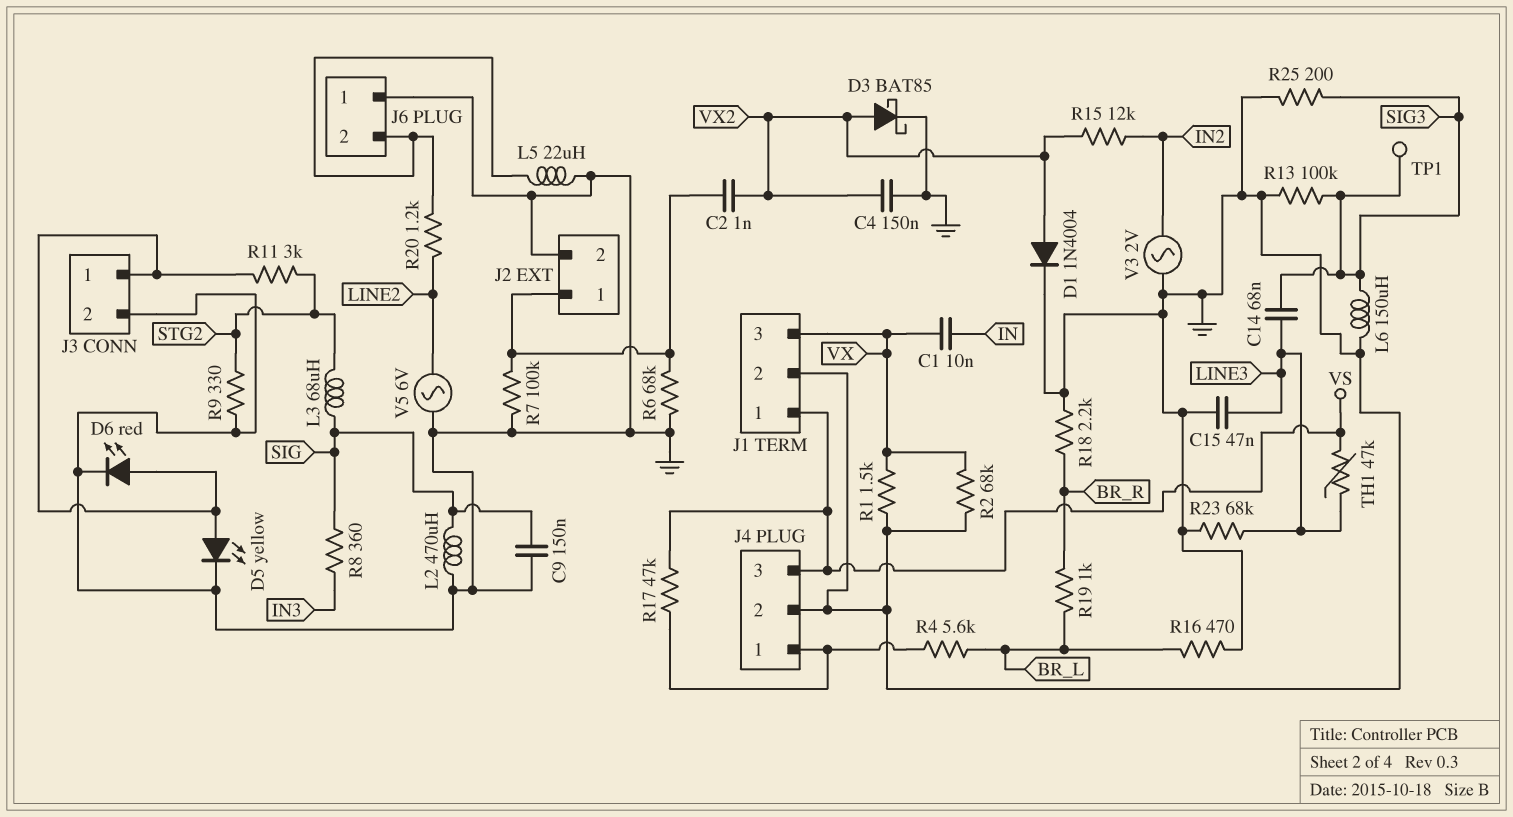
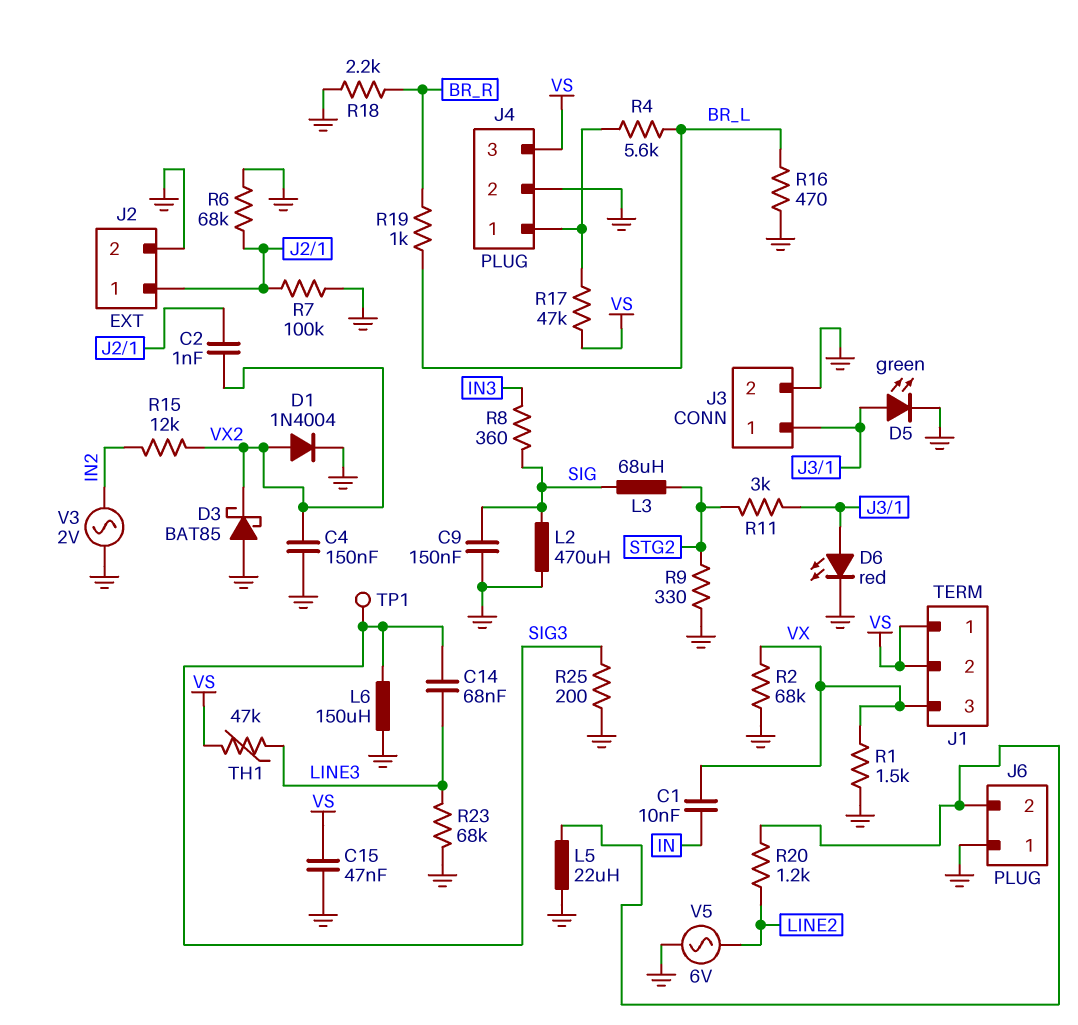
C15: 47nF (GND, LINE3) -> 47nF (GND, VS)
D3: schottky BAT85 (A VX2, K GND) -> schottky BAT85 (A GND, K VX2)
D5: LED yellow (A J3/1, K GND) -> LED green (A J3/1, K GND)
J1 pin 2: GND -> VS
R13: 100k (GND, SIG3) -> none

